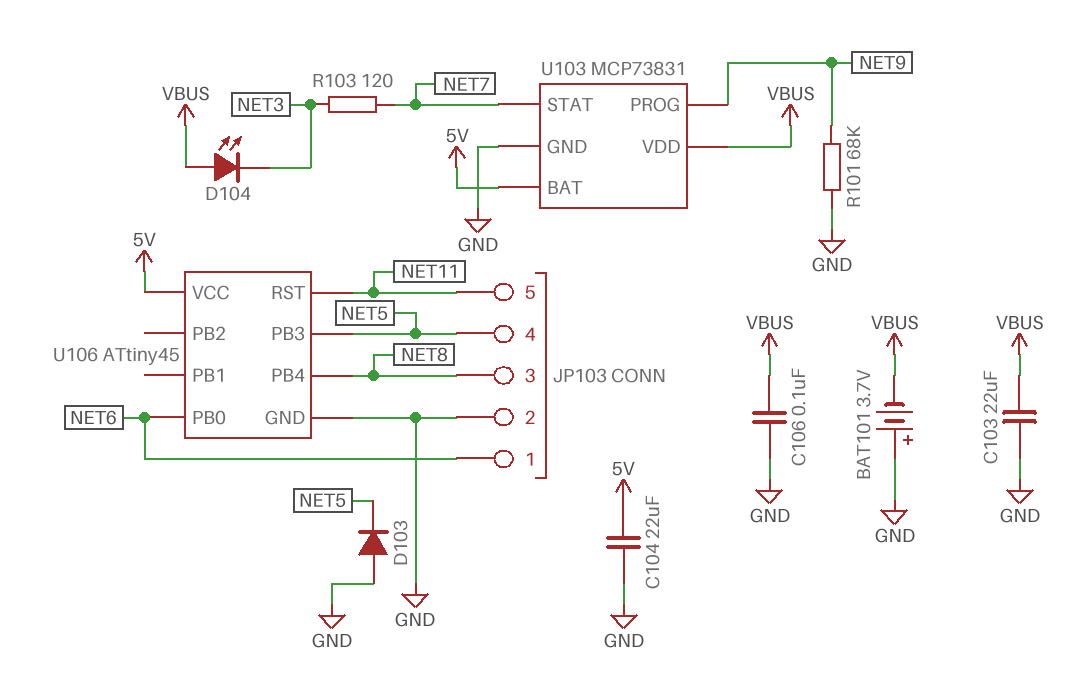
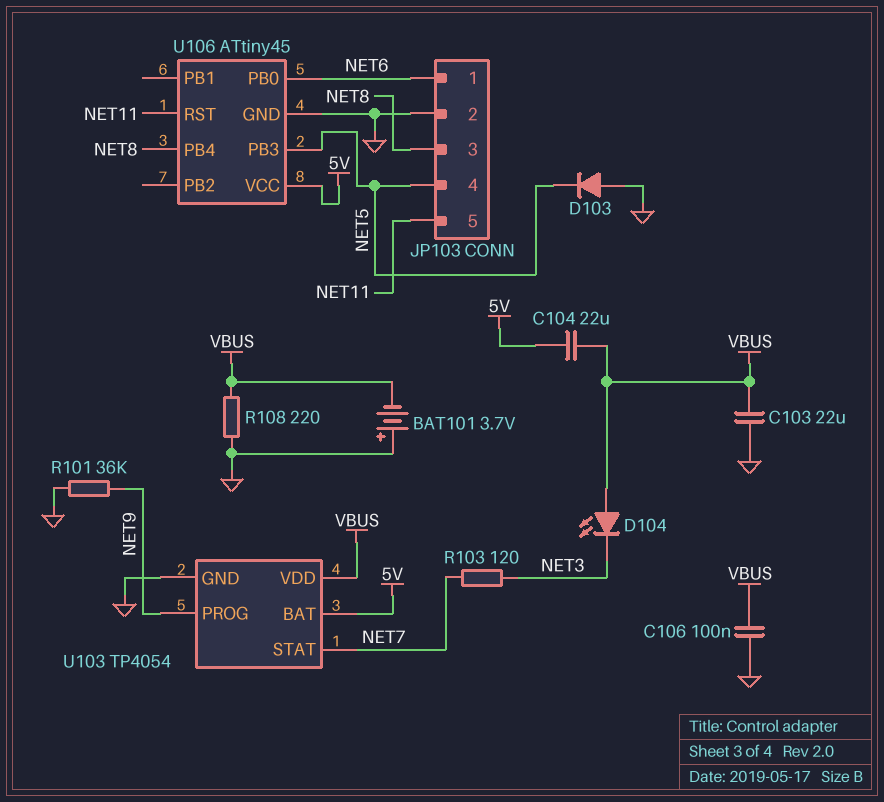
C104: 22uF (5V, GND) -> 22uF (5V, VBUS)
R101: 68k (GND, NET9) -> 36k (GND, NET9)
R108: none -> 220 (GND, VBUS)
U103: MCP73831 -> TP4054

